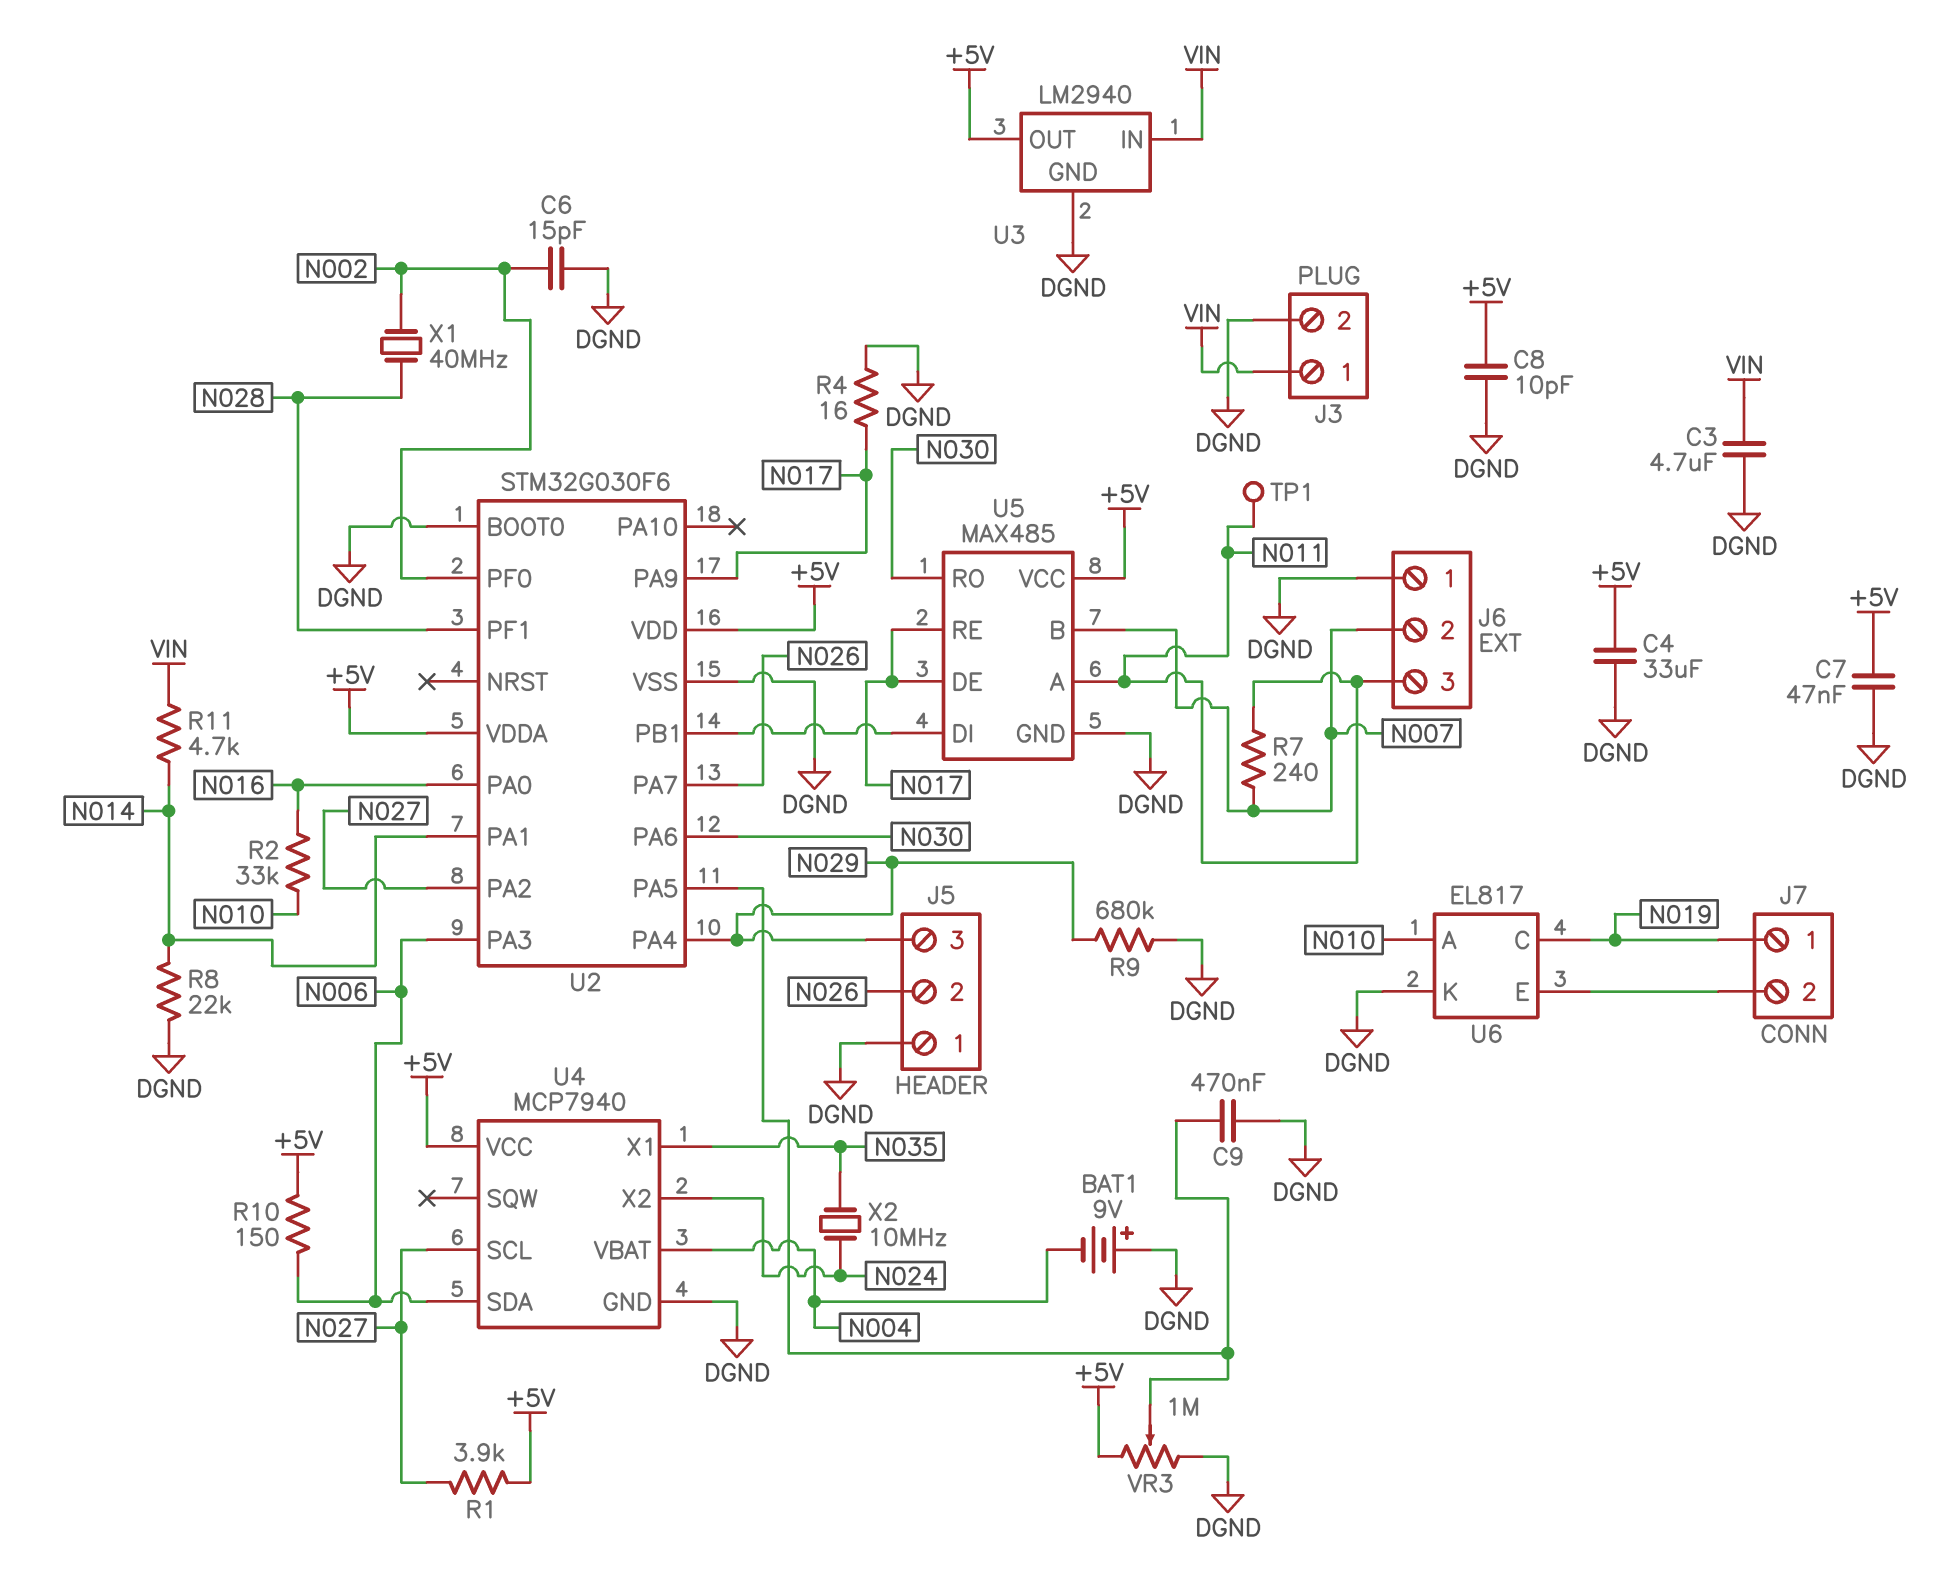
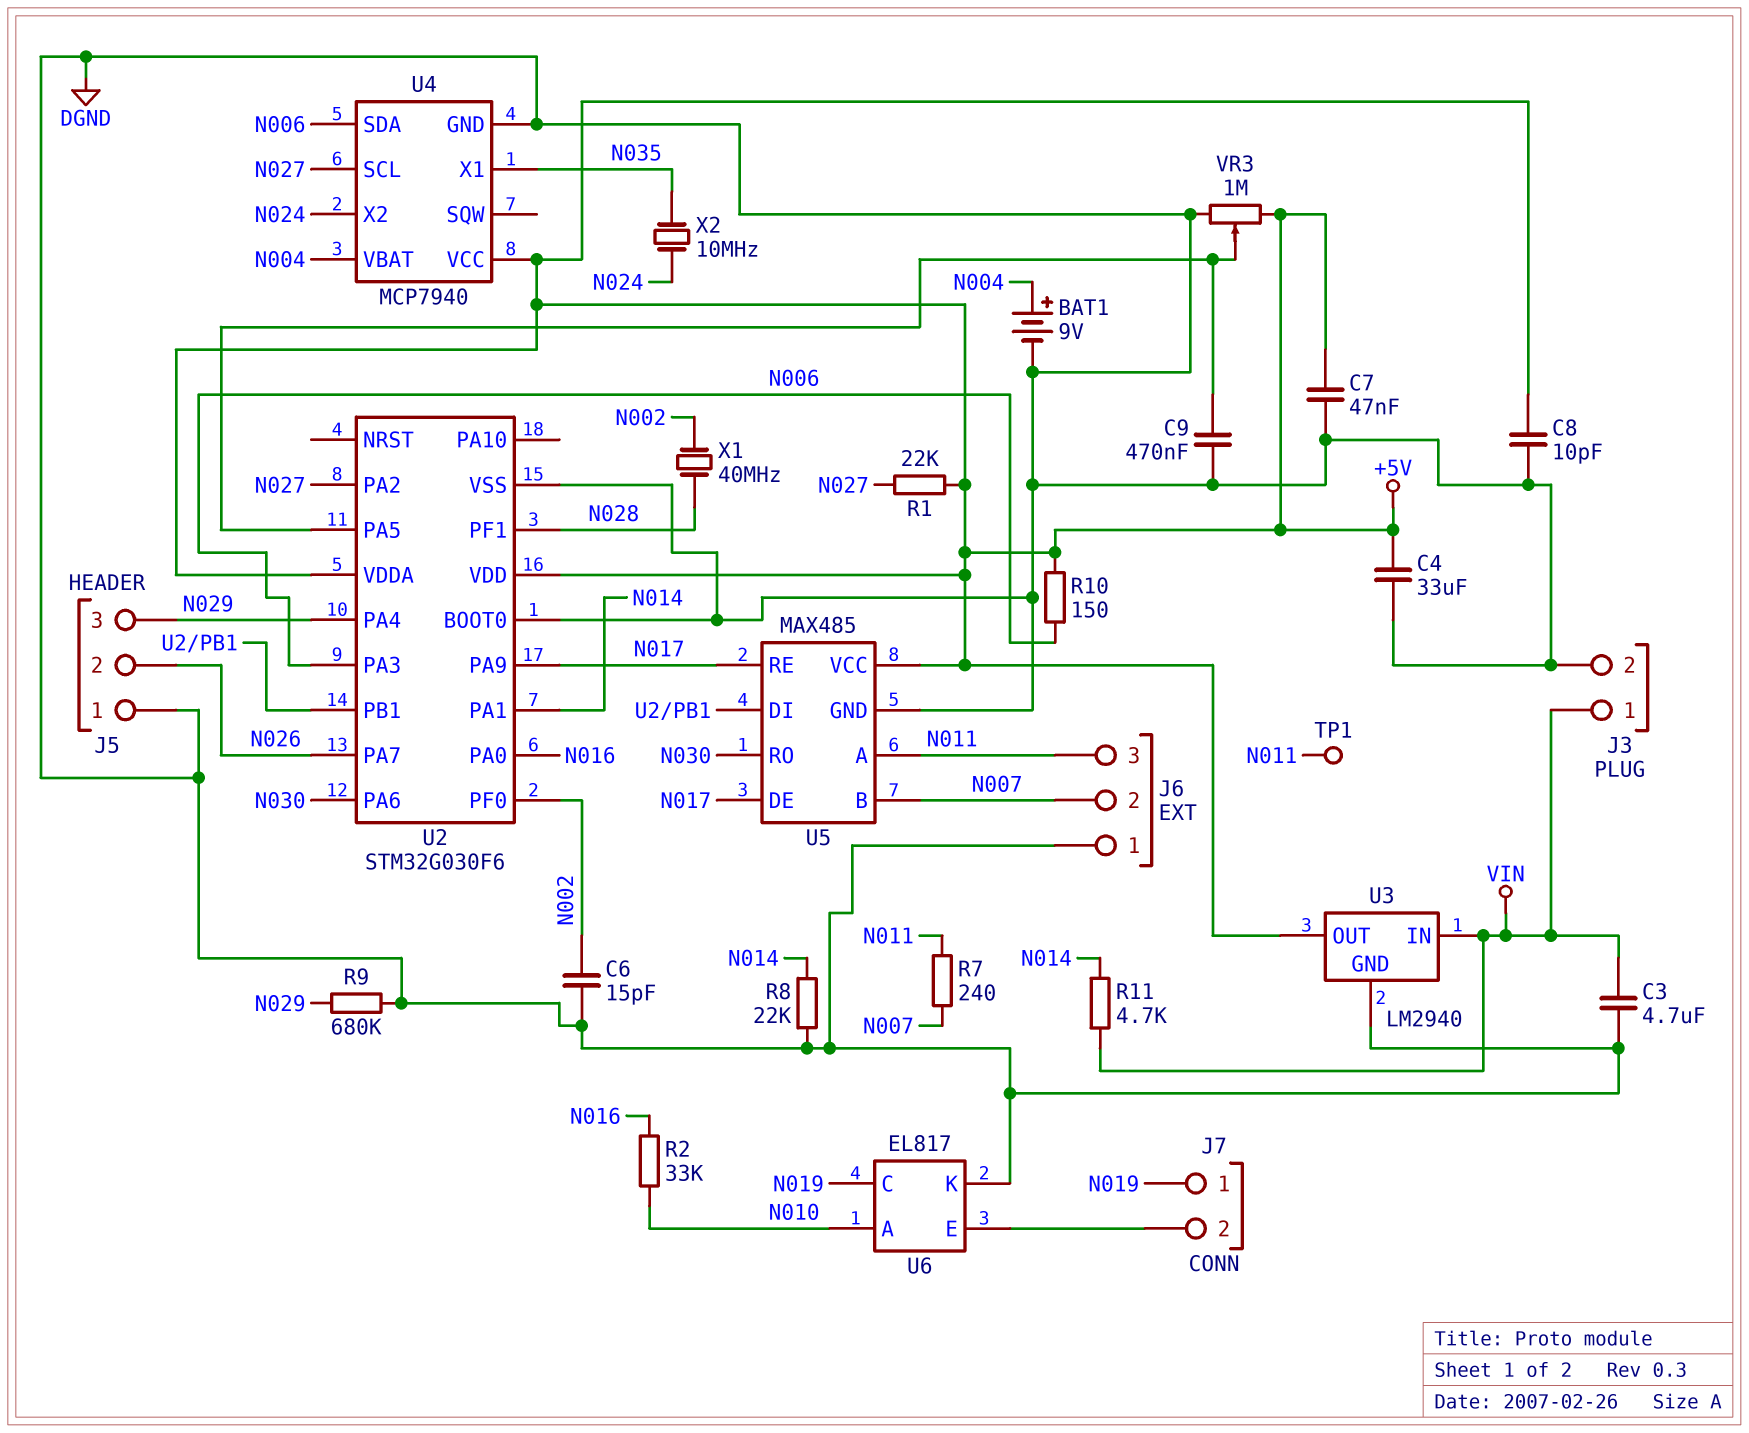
BAT1: 9V (plus DGND, minus N004) -> 9V (plus N004, minus DGND)
R1: 3.9k (+5V, N027) -> 22k (+5V, N027)
R4: 16 (DGND, N017) -> none

